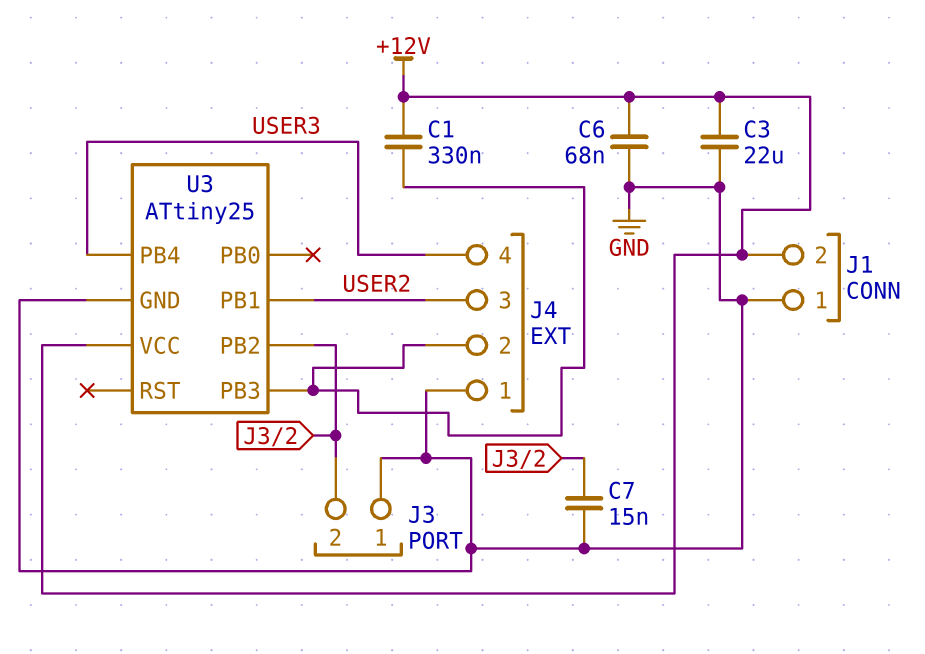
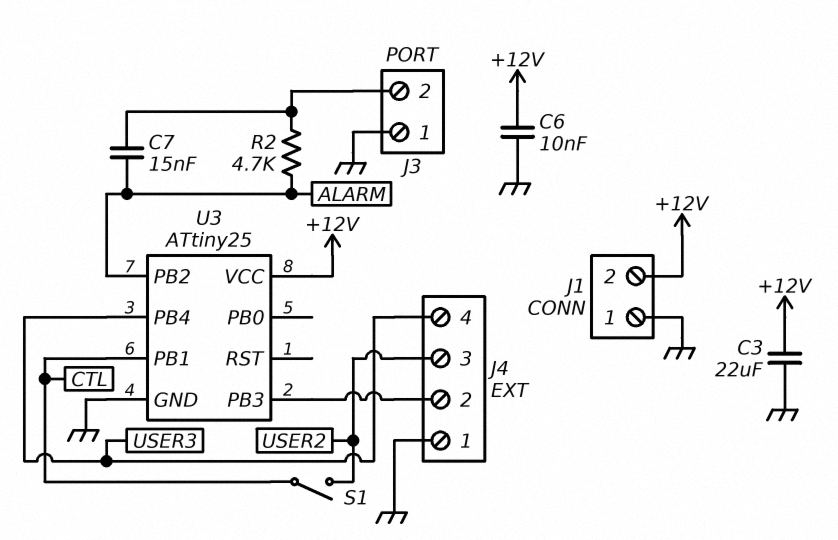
C1: 330nF (+12V, J4/2) -> none
C6: 68nF (+12V, GND) -> 10nF (+12V, GND)
C7: 15nF (GND, J3/2) -> 15nF (ALARM, J3/2)
R2: none -> 4.7k (ALARM, J3/2)
S1: none -> switch (CTL, USER2)
U3 pin PB1: USER2 -> CTL
U3 pin PB2: J3/2 -> ALARM

